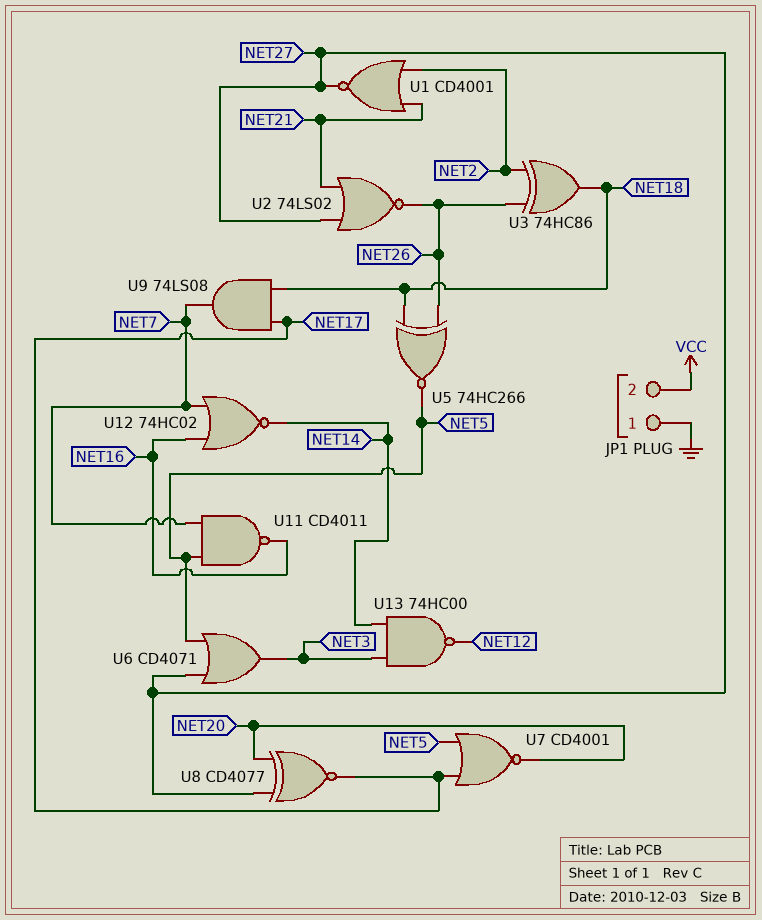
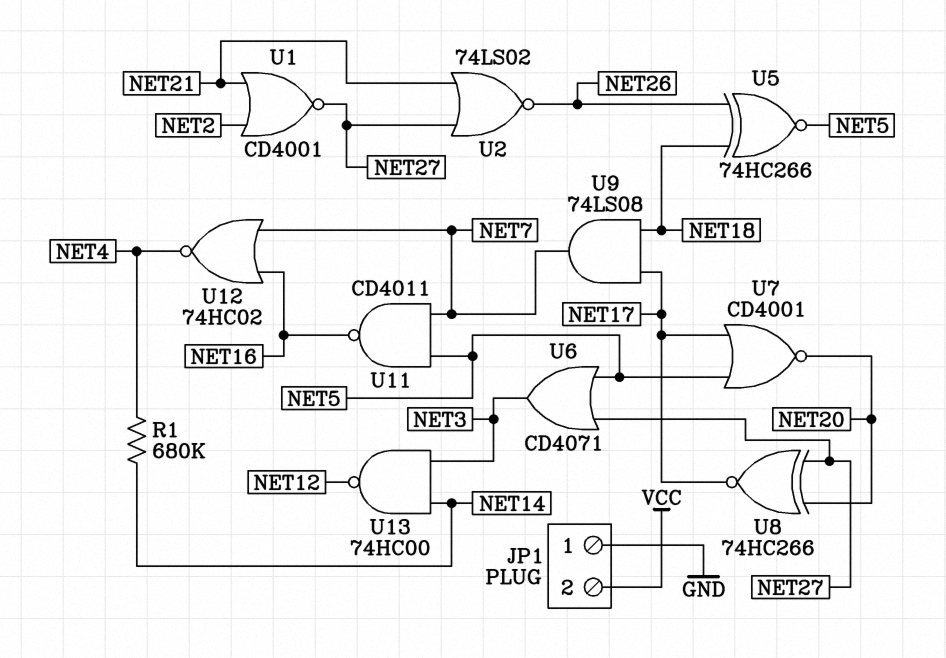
R1: none -> 680k (NET4, NET14)
U3: XOR 74HC86 (in NET2, in NET26, out NET18) -> none
U8: XNOR CD4077 (in NET20, in NET27, out NET17) -> XNOR 74HC266 (in NET20, in NET27, out NET17)
U12: NOR 74HC02 (in NET7, in NET16, out NET14) -> NOR 74HC02 (in NET7, in NET16, out NET4)

